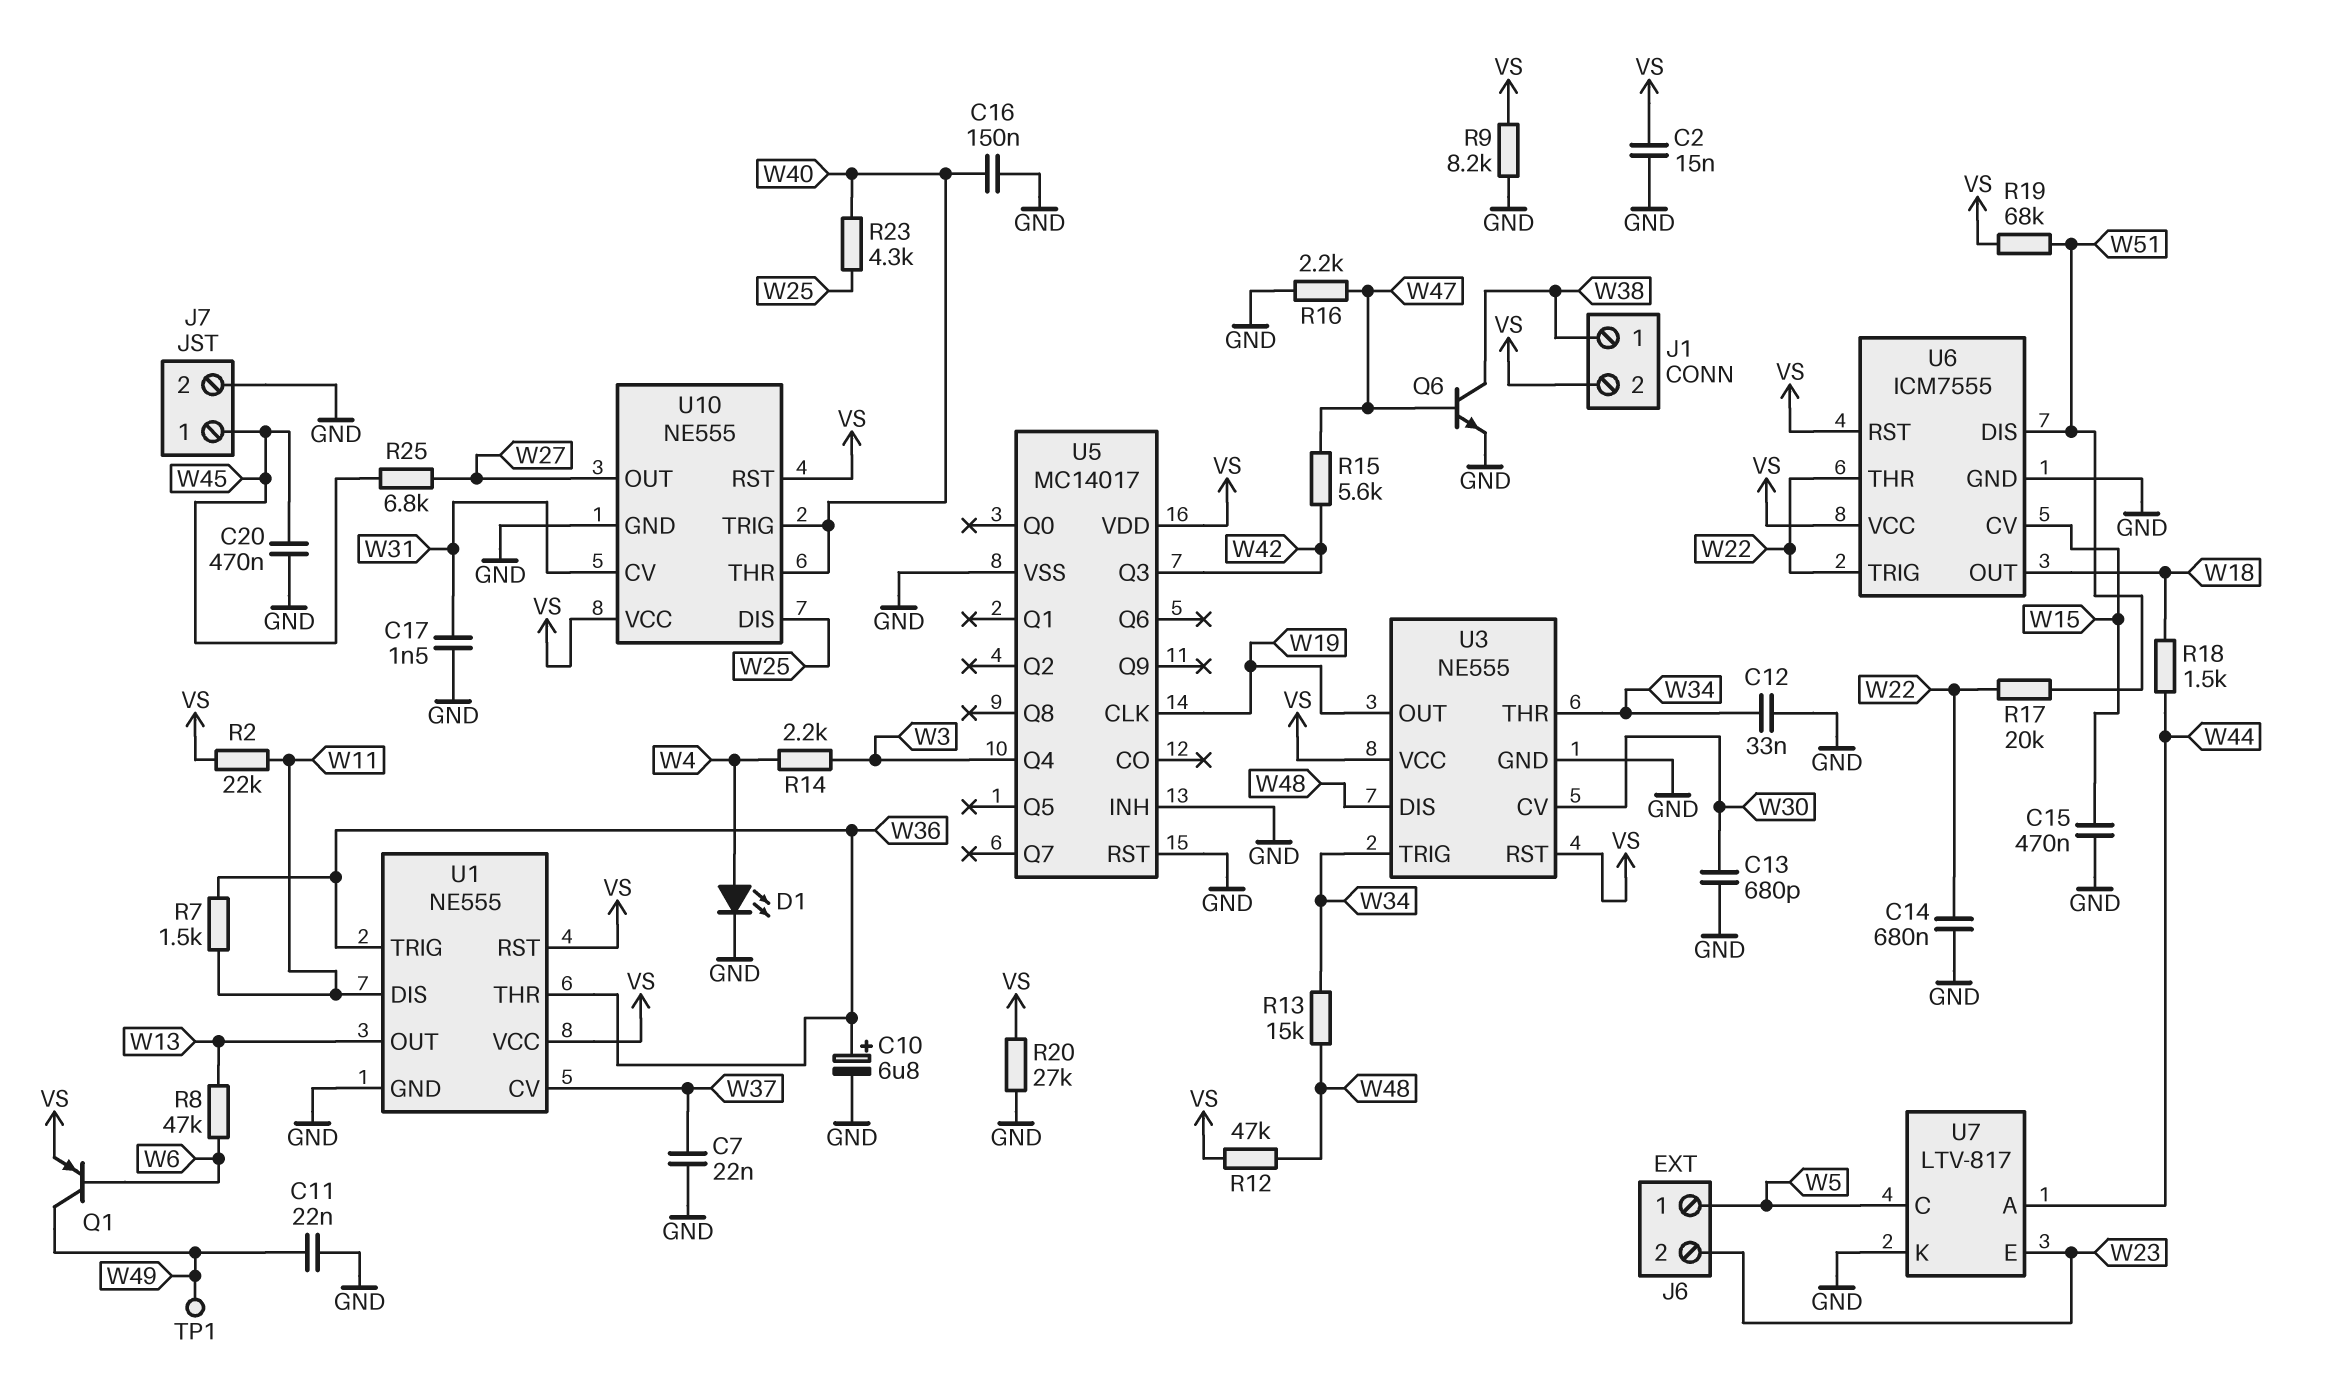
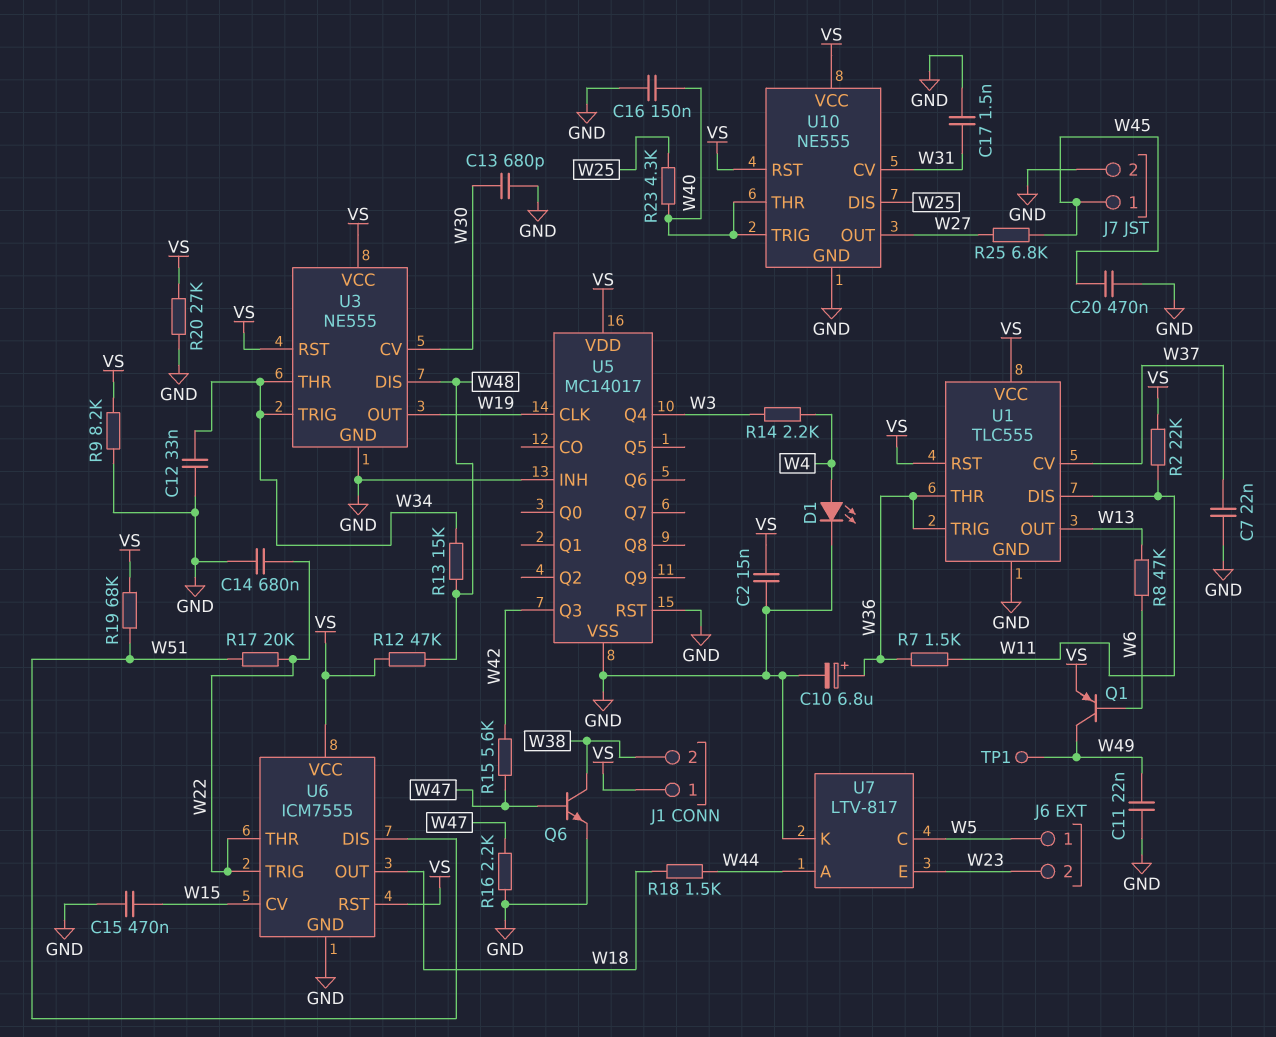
J1 pin 1: W38 -> VS
J1 pin 2: VS -> W38
U1: NE555 -> TLC555

